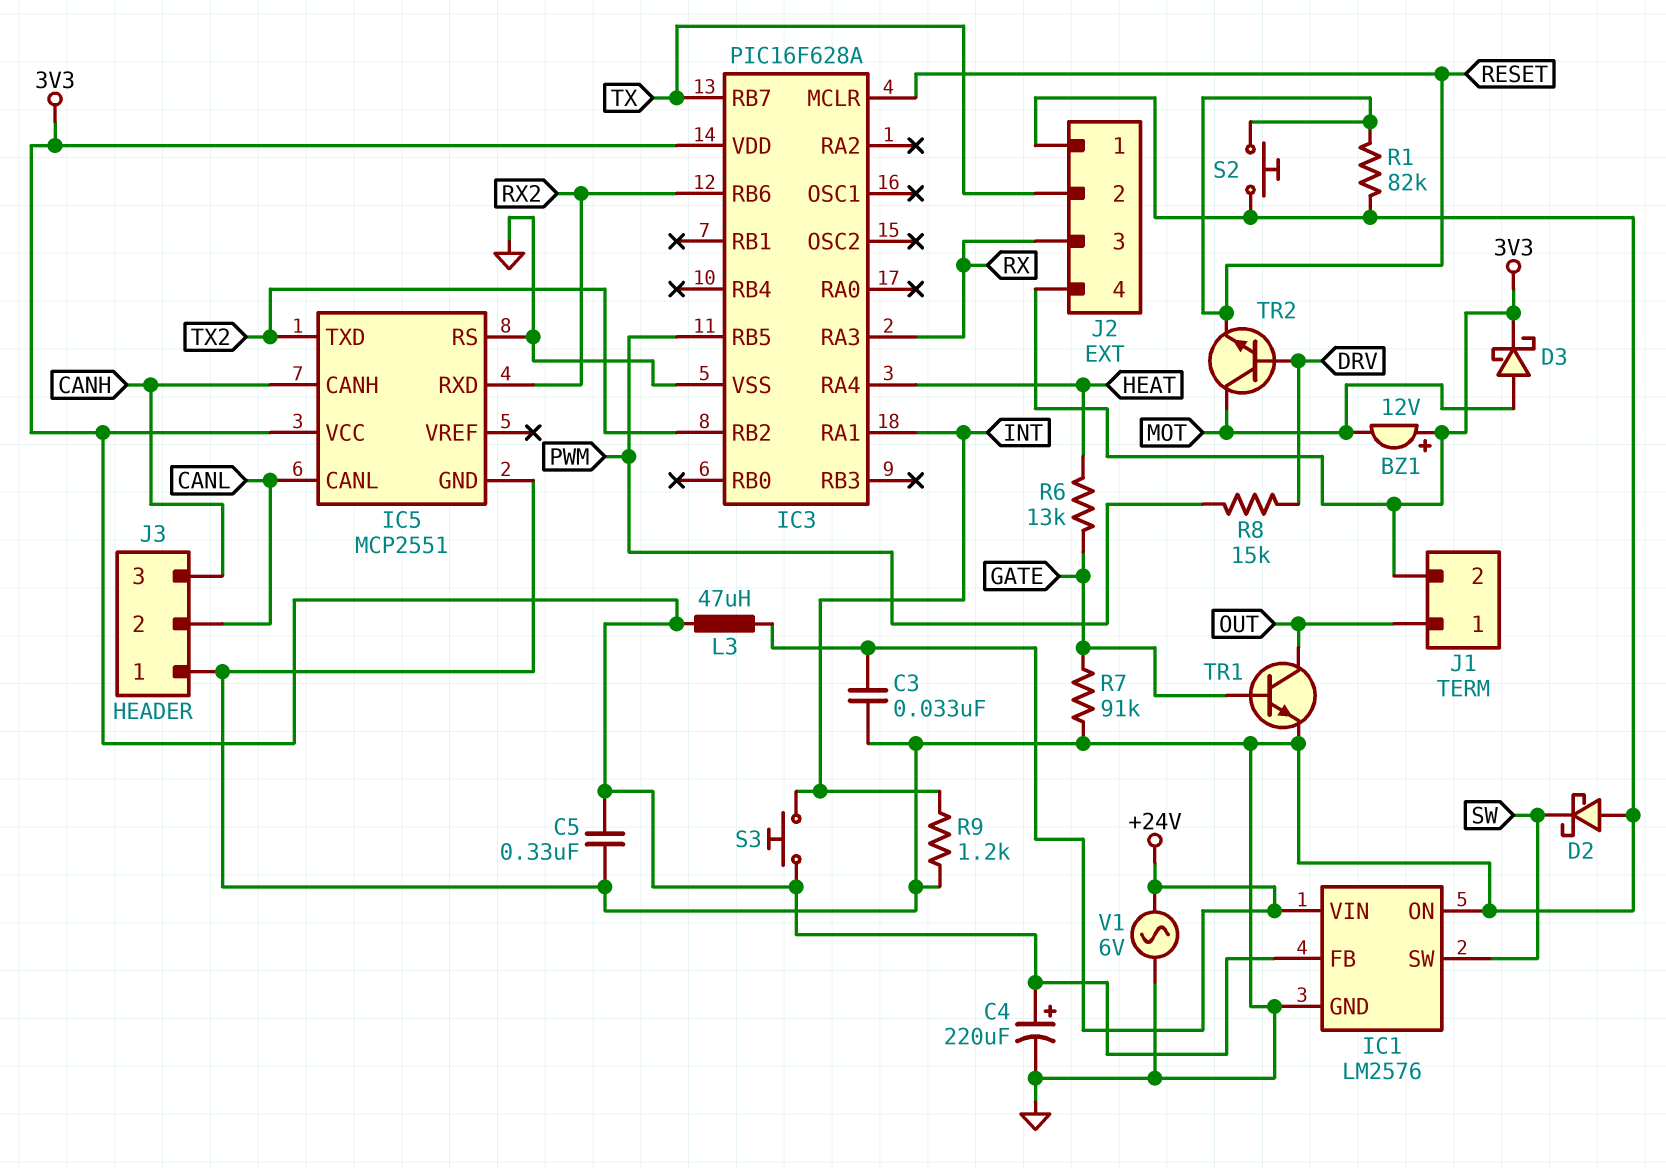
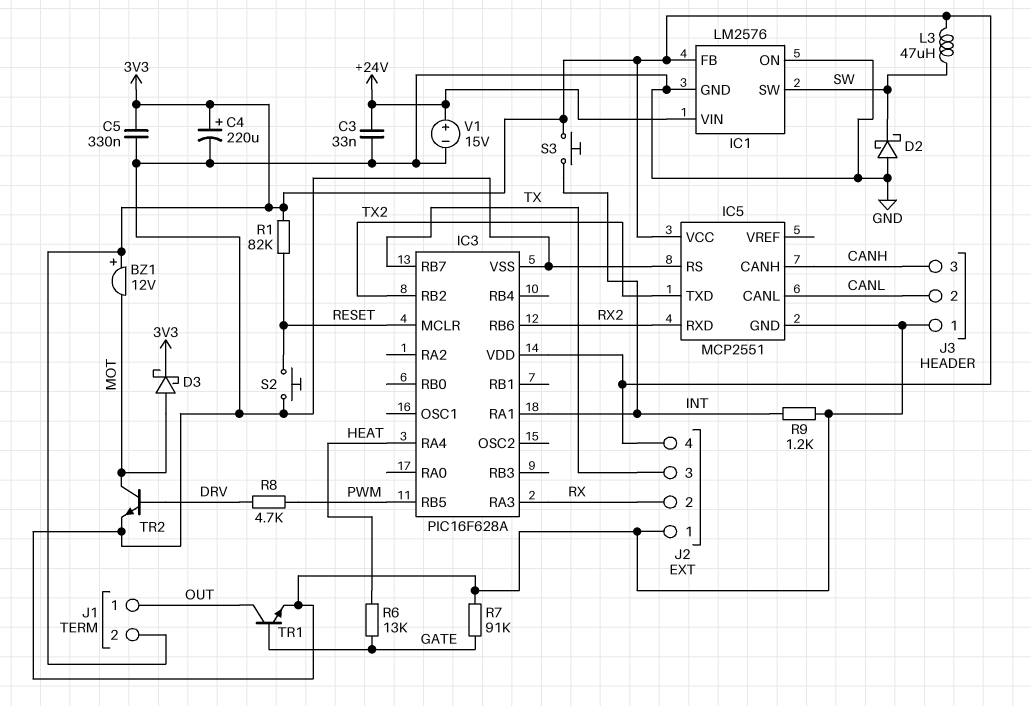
J2 pin 2: TX -> RX
J2 pin 3: RX -> TX
L3: 47uH (+24V, 3V3) -> 47uH (3V3, SW)
R1: 82k (GND, RESET) -> 82k (3V3, RESET)
R8: 15k (DRV, PWM) -> 4.7k (DRV, PWM)
TR2: NPN (B DRV, C MOT, E RESET) -> NPN (B DRV, C MOT, E GND)
V1: AC 6V (+24V, GND) -> 15V (plus +24V, minus GND)

